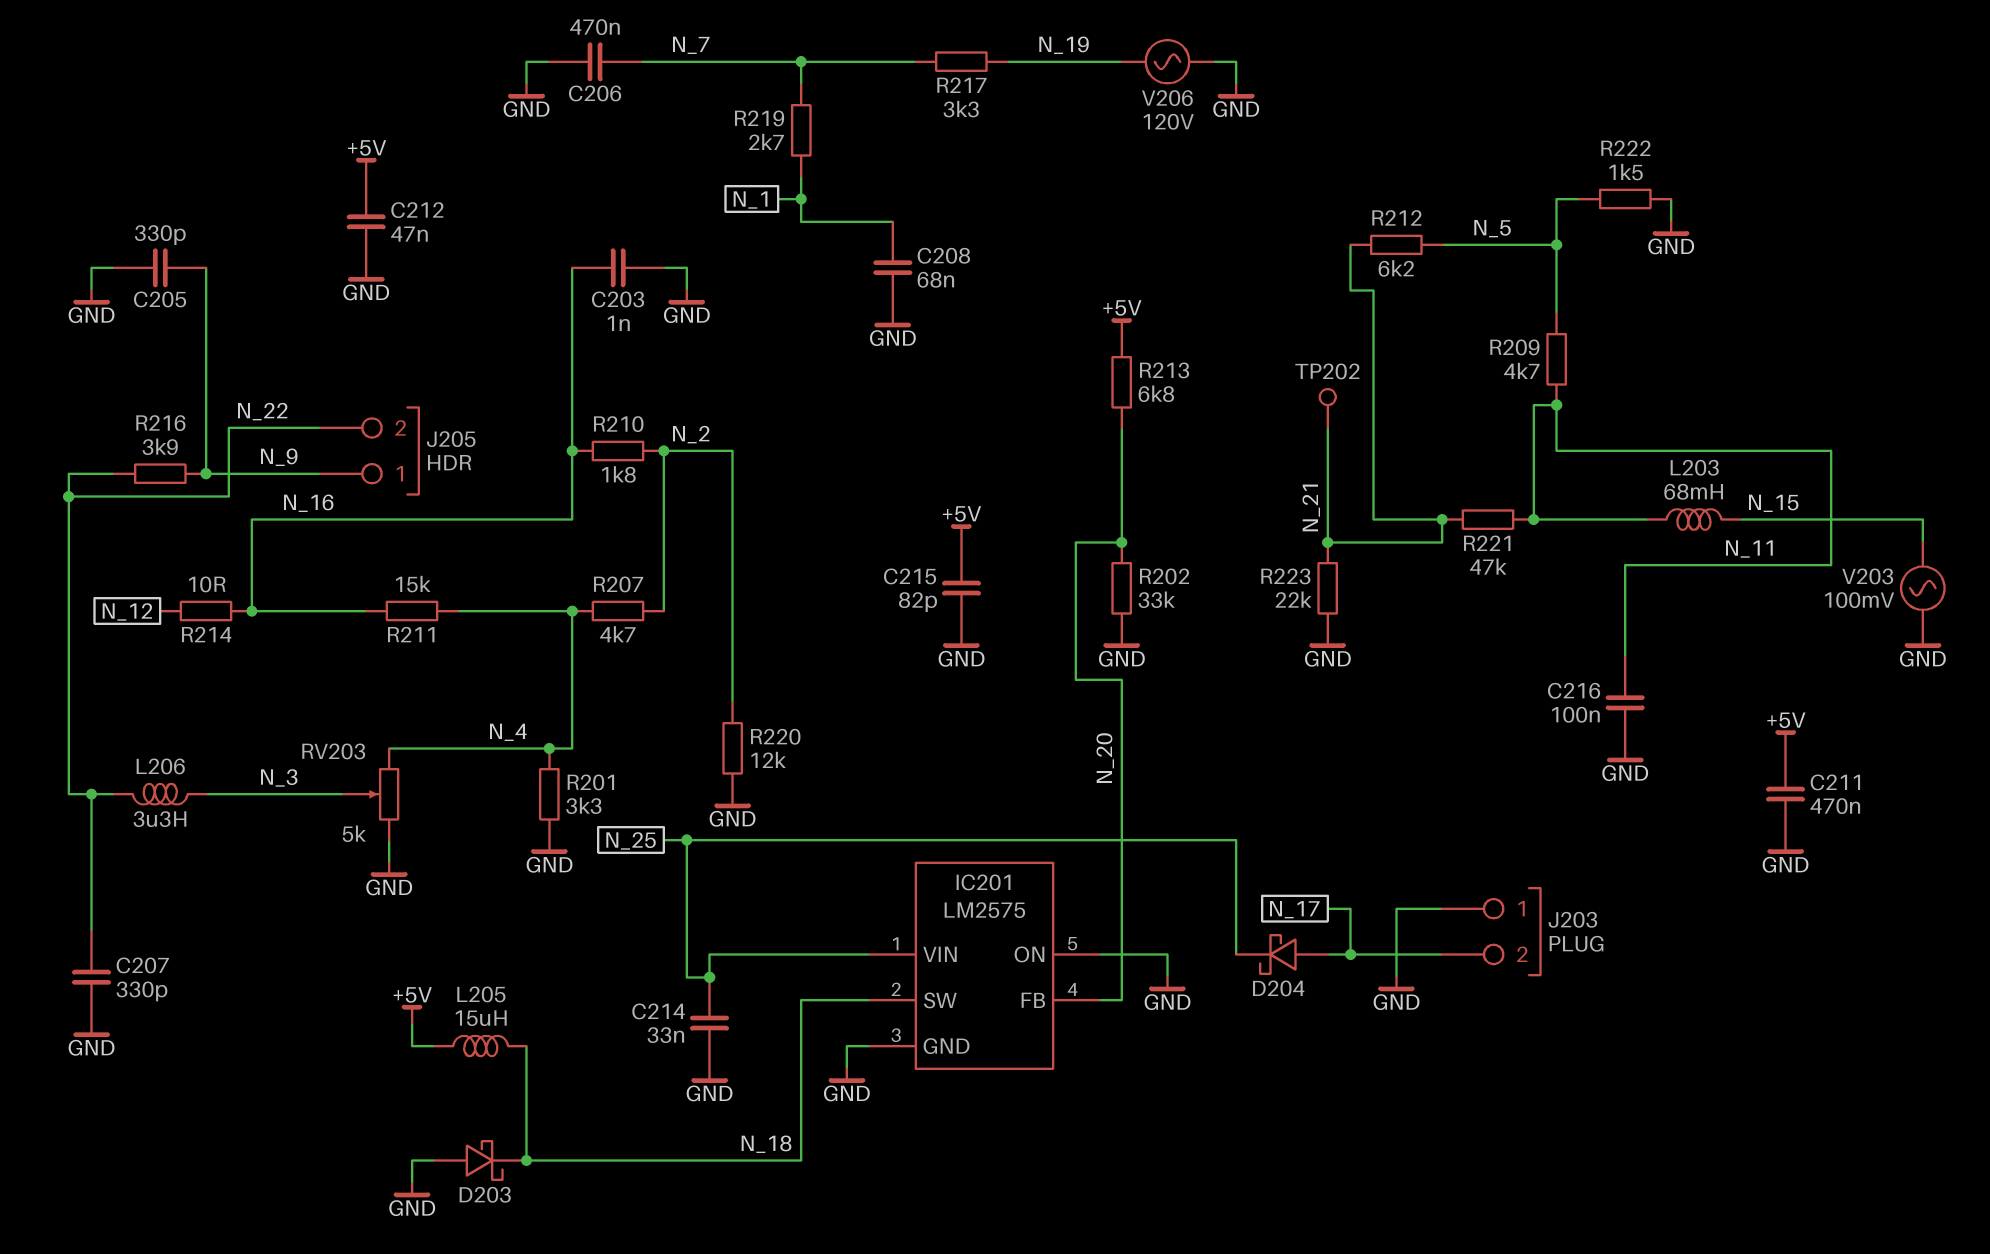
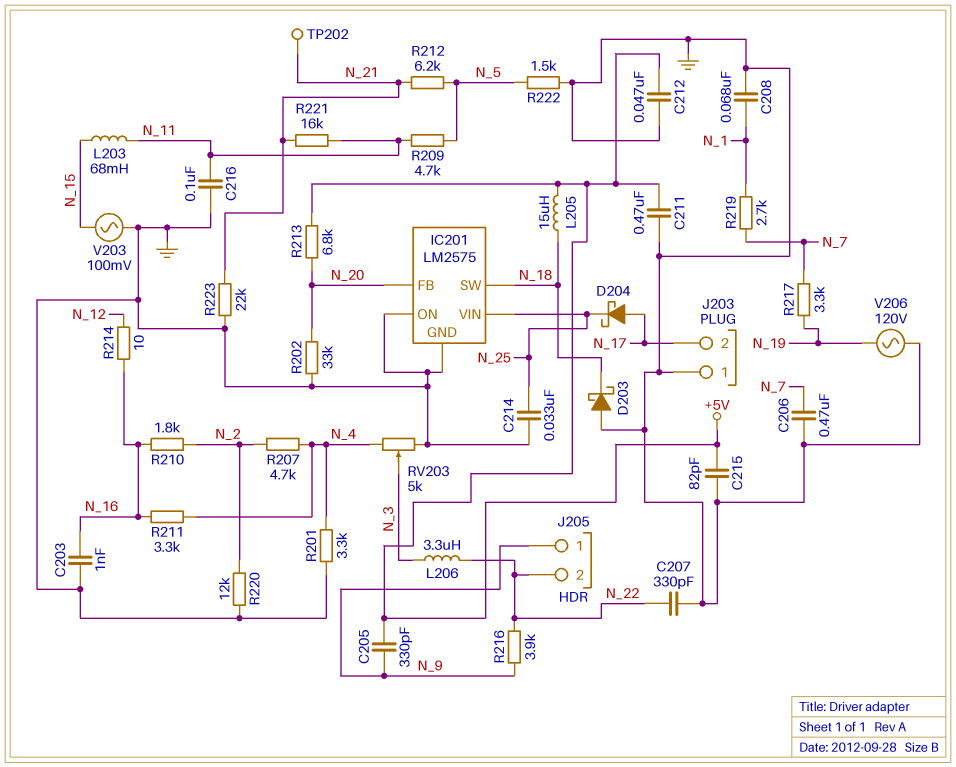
C205: 330pF (GND, N_9) -> 330pF (+5V, N_9)
R211: 15k (N_4, N_16) -> 3.3k (N_4, N_16)
R221: 47k (N_11, N_21) -> 16k (N_11, N_21)

